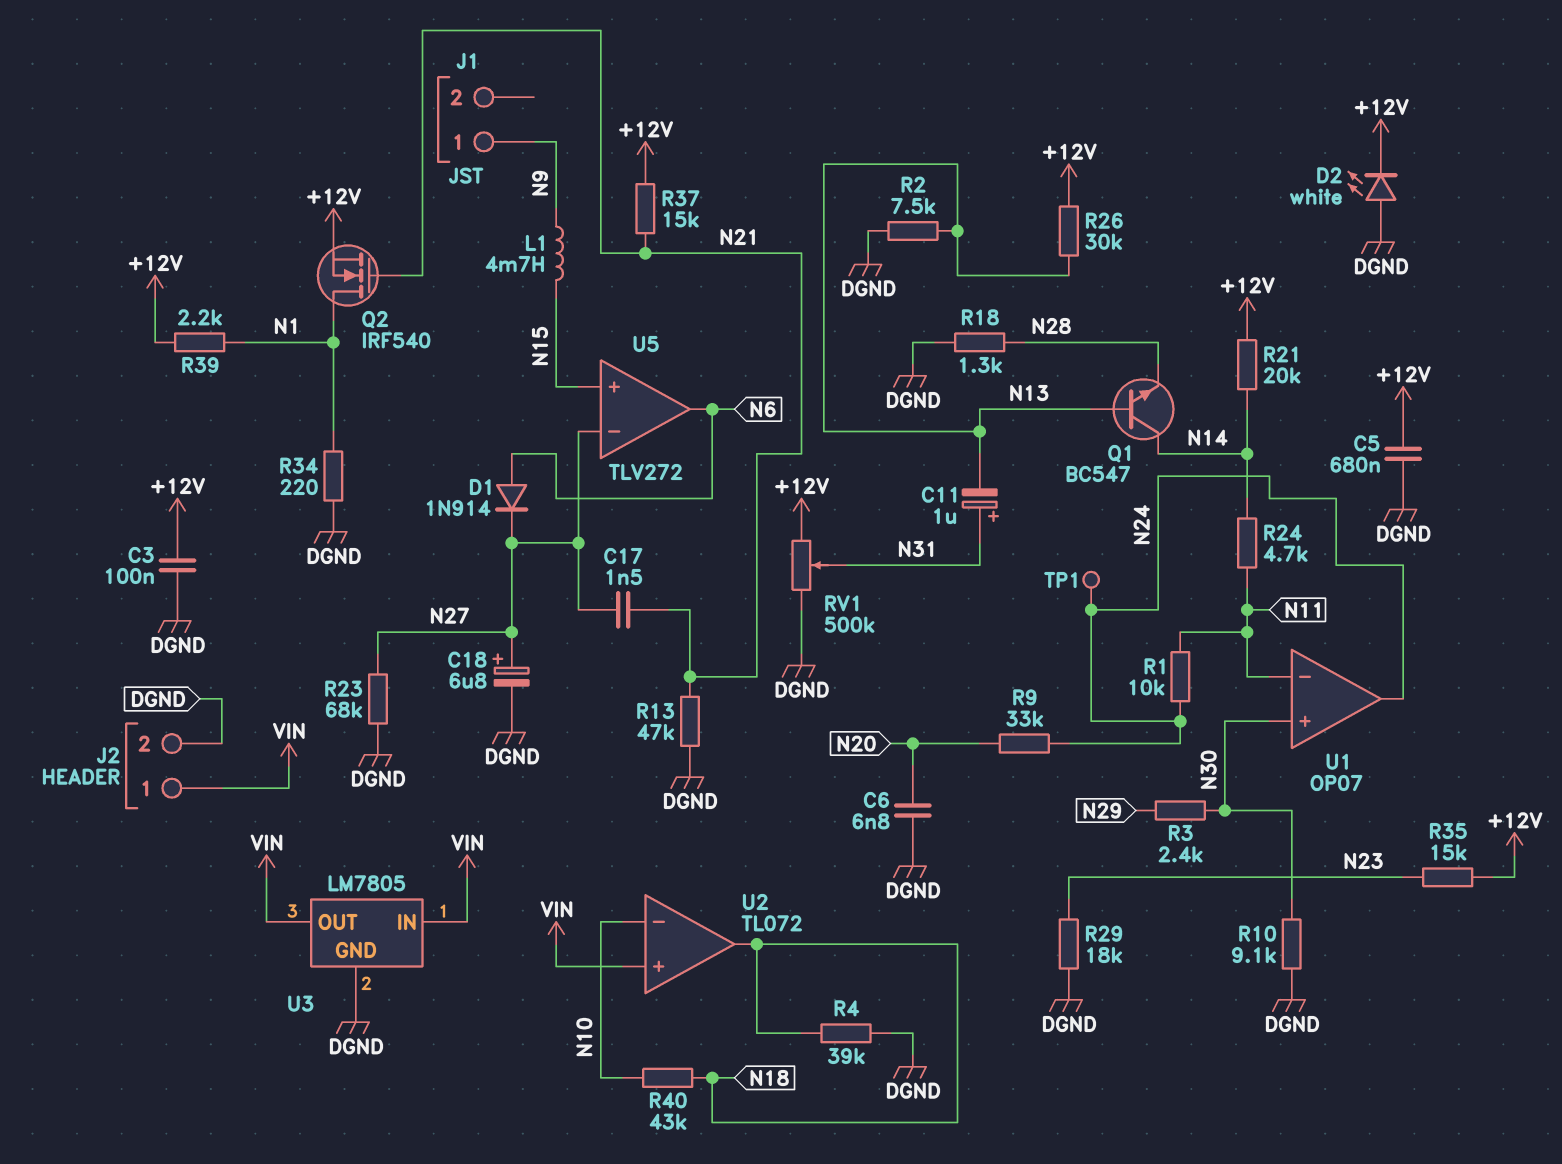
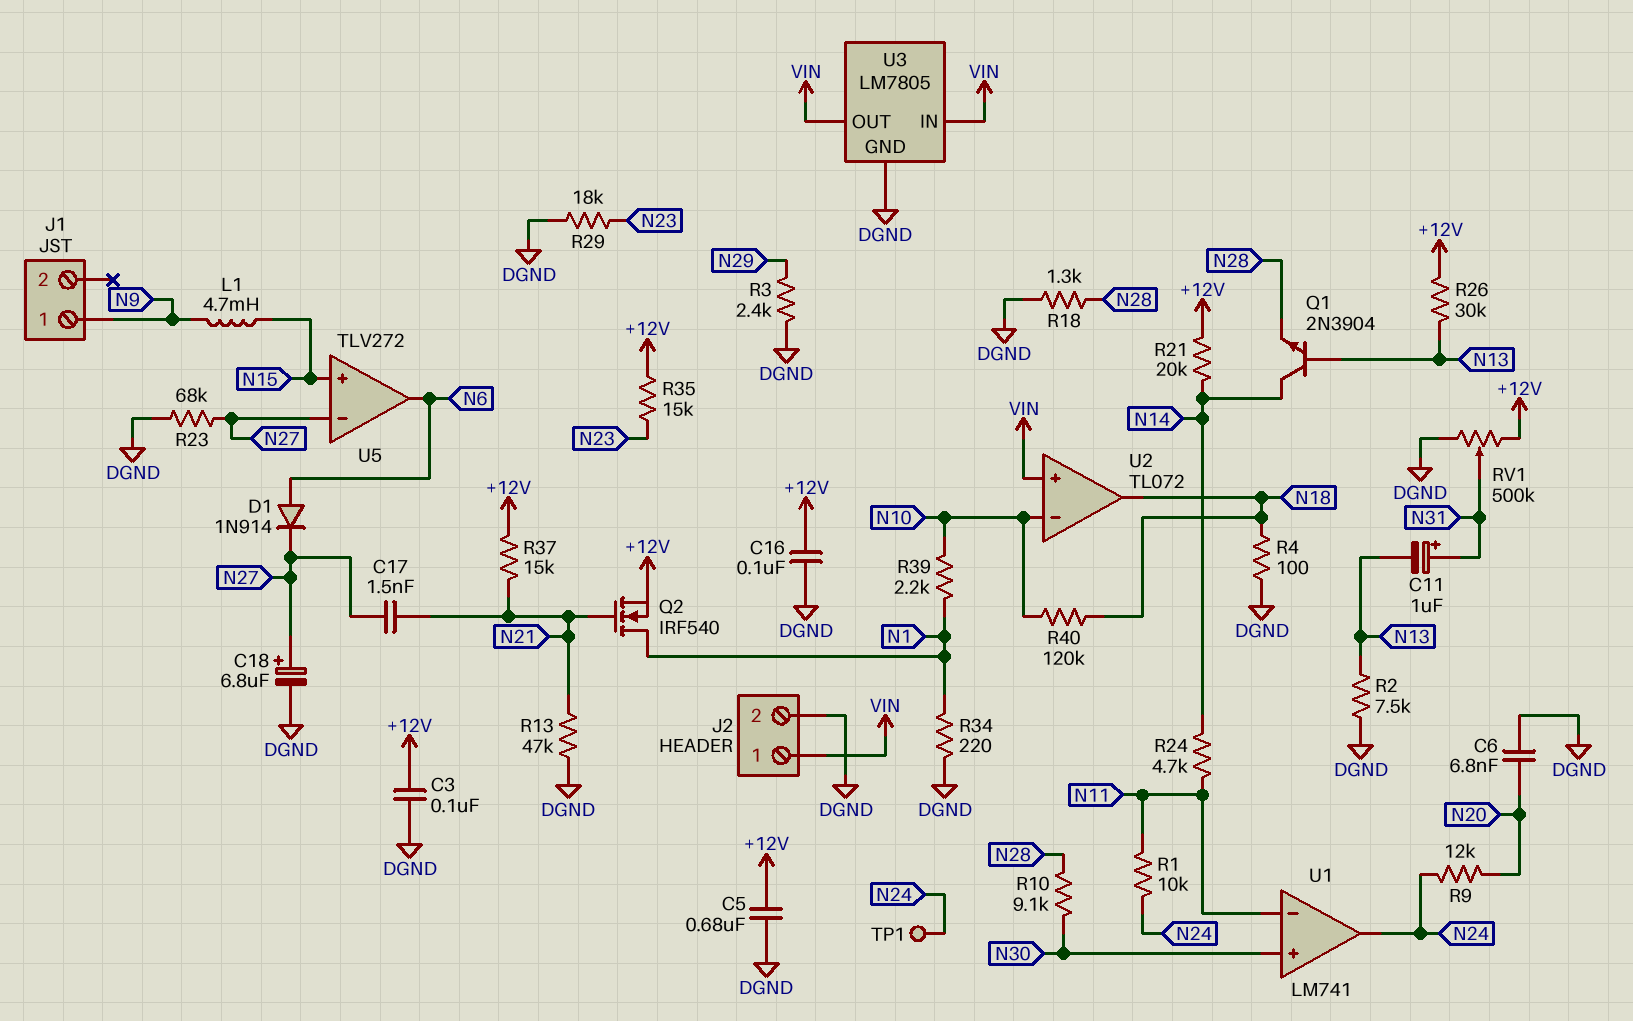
C16: none -> 100nF (+12V, DGND)
D2: LED white (A DGND, K +12V) -> none
Q1: NPN BC547 (B N13, C N14, E N28) -> NPN 2N3904 (B N13, C N14, E N28)
R3: 2.4k (N29, N30) -> 2.4k (DGND, N29)
R4: 39k (DGND, N18) -> 100 (DGND, N18)
R9: 33k (N20, N24) -> 12k (N20, N24)
R10: 9.1k (DGND, N30) -> 9.1k (N28, N30)
R39: 2.2k (+12V, N1) -> 2.2k (N1, N10)
R40: 43k (N10, N18) -> 120k (N10, N18)
U1: OP07 -> LM741

